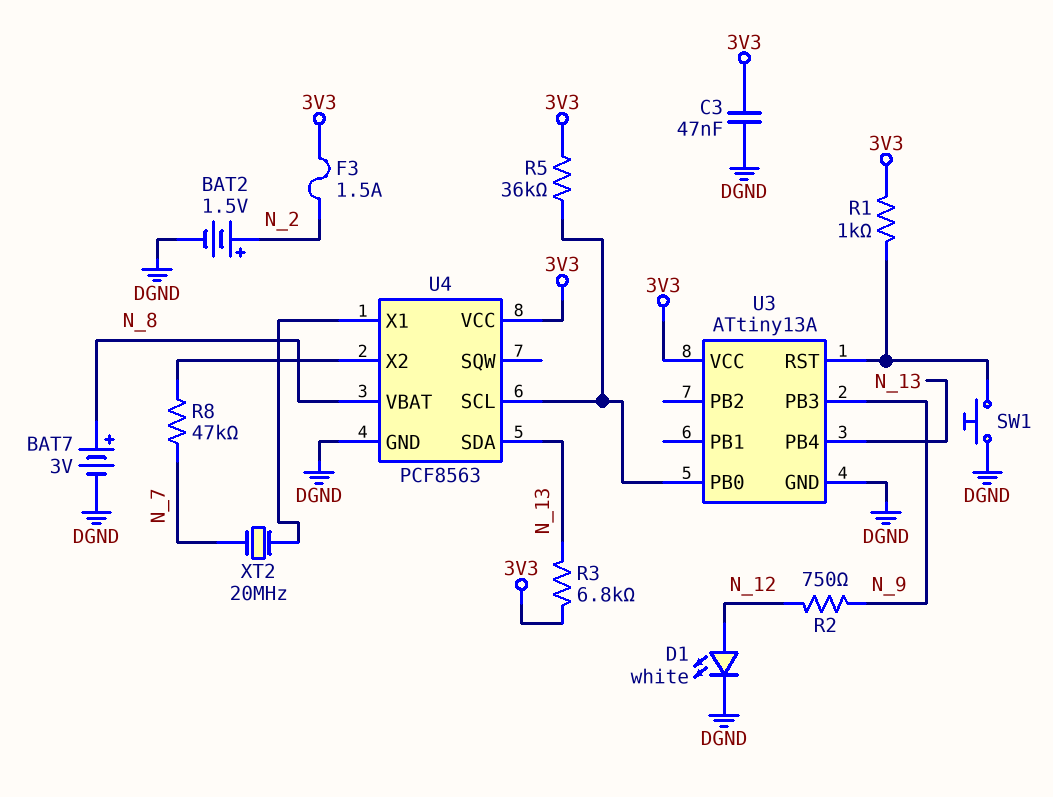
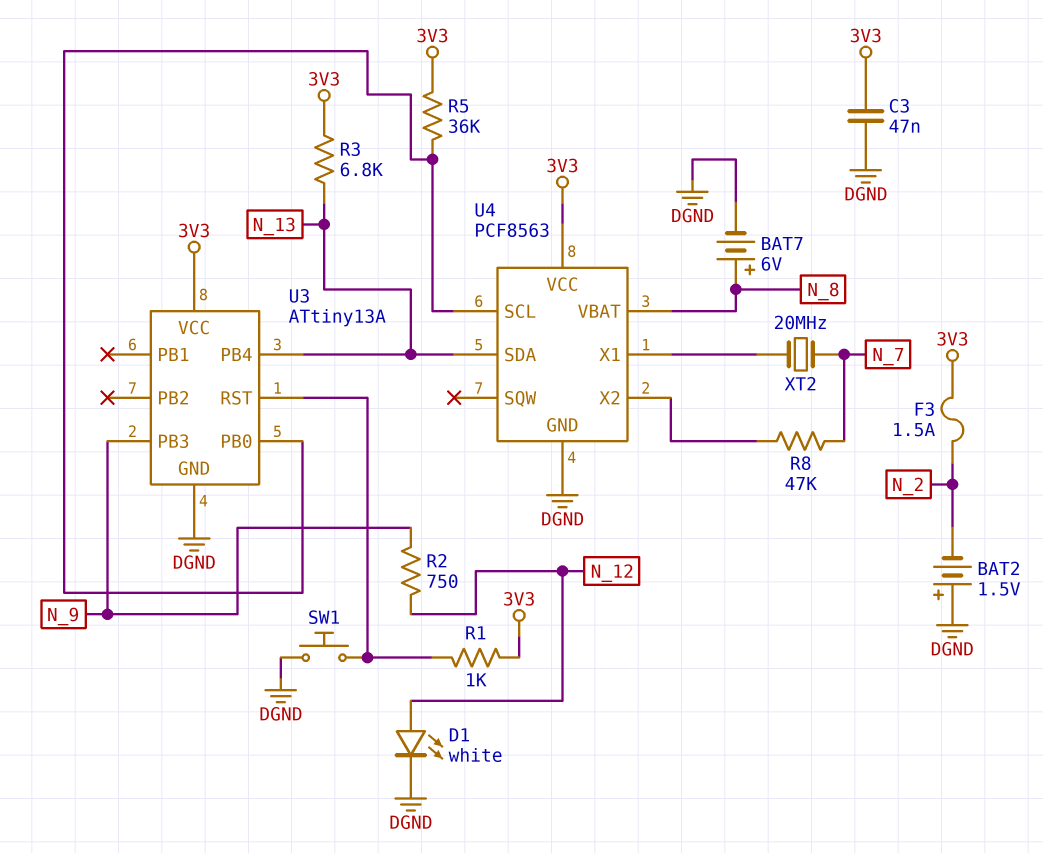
BAT2: 1.5V (plus N_2, minus DGND) -> 1.5V (plus DGND, minus N_2)
BAT7: 3V (plus N_8, minus DGND) -> 6V (plus N_8, minus DGND)

